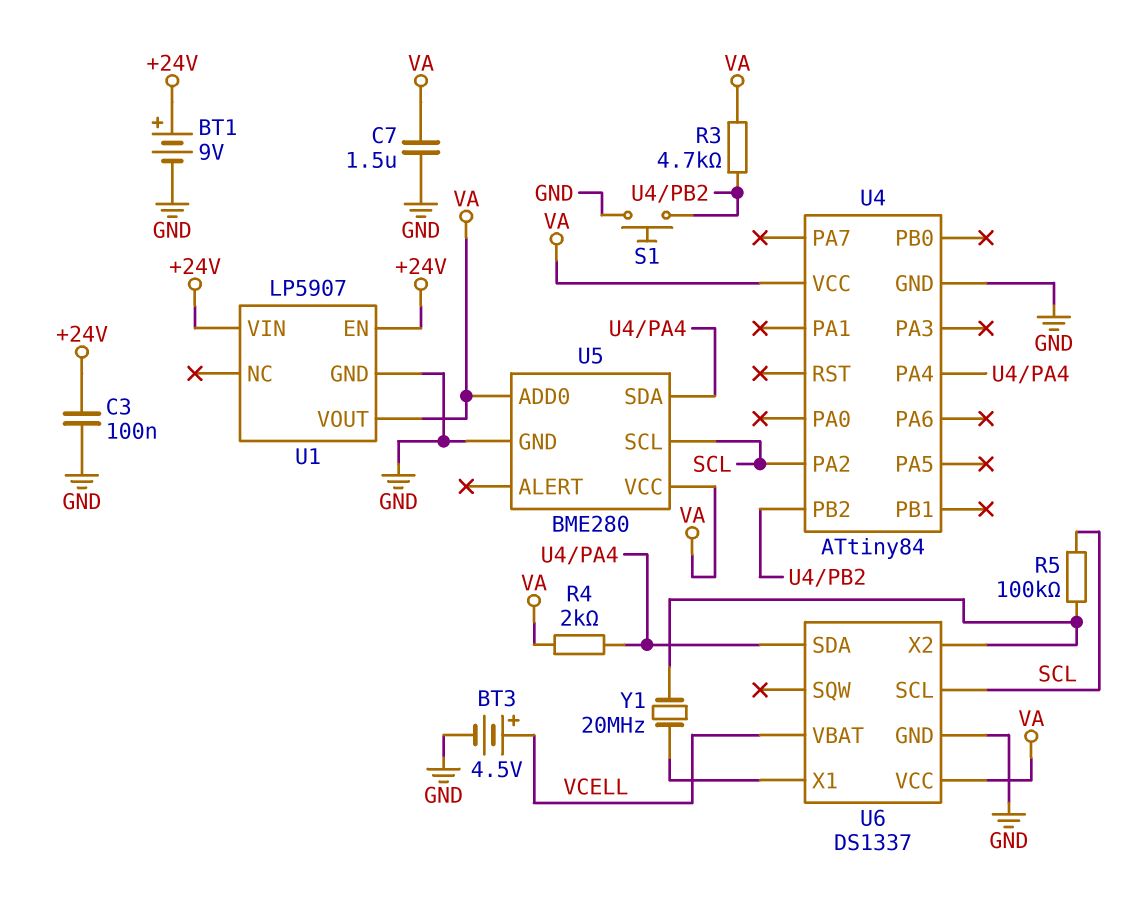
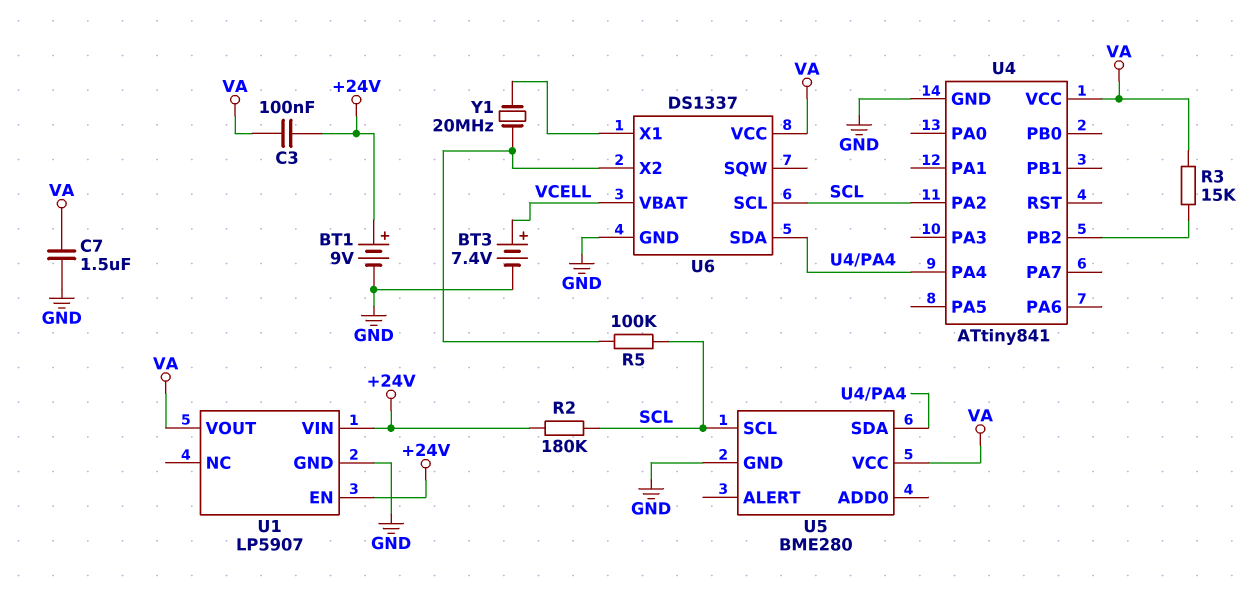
BT3: 4.5V (plus VCELL, minus GND) -> 7.4V (plus VCELL, minus GND)
C3: 100nF (+24V, GND) -> 100nF (+24V, VA)
R2: none -> 180k (+24V, SCL)
R3: 4.7k (U4/PB2, VA) -> 15k (U4/PB2, VA)
R4: 2k (U4/PA4, VA) -> none
S1: button (GND, U4/PB2) -> none
U4: ATtiny84 -> ATtiny841
U5 pin ADD0: VA -> none

